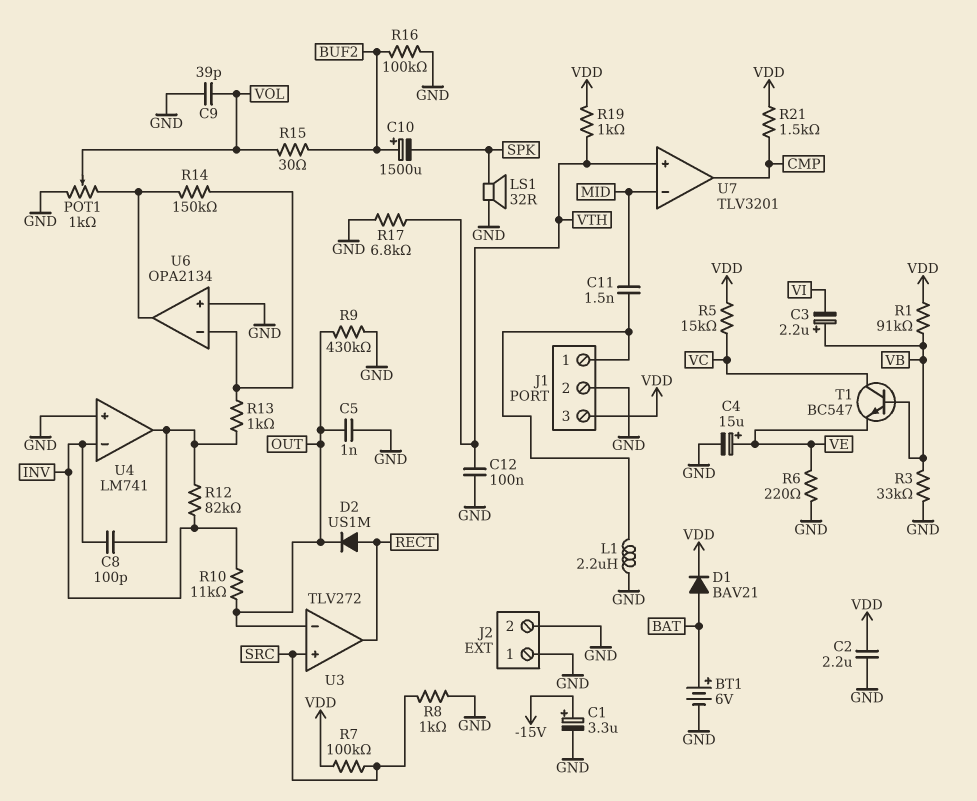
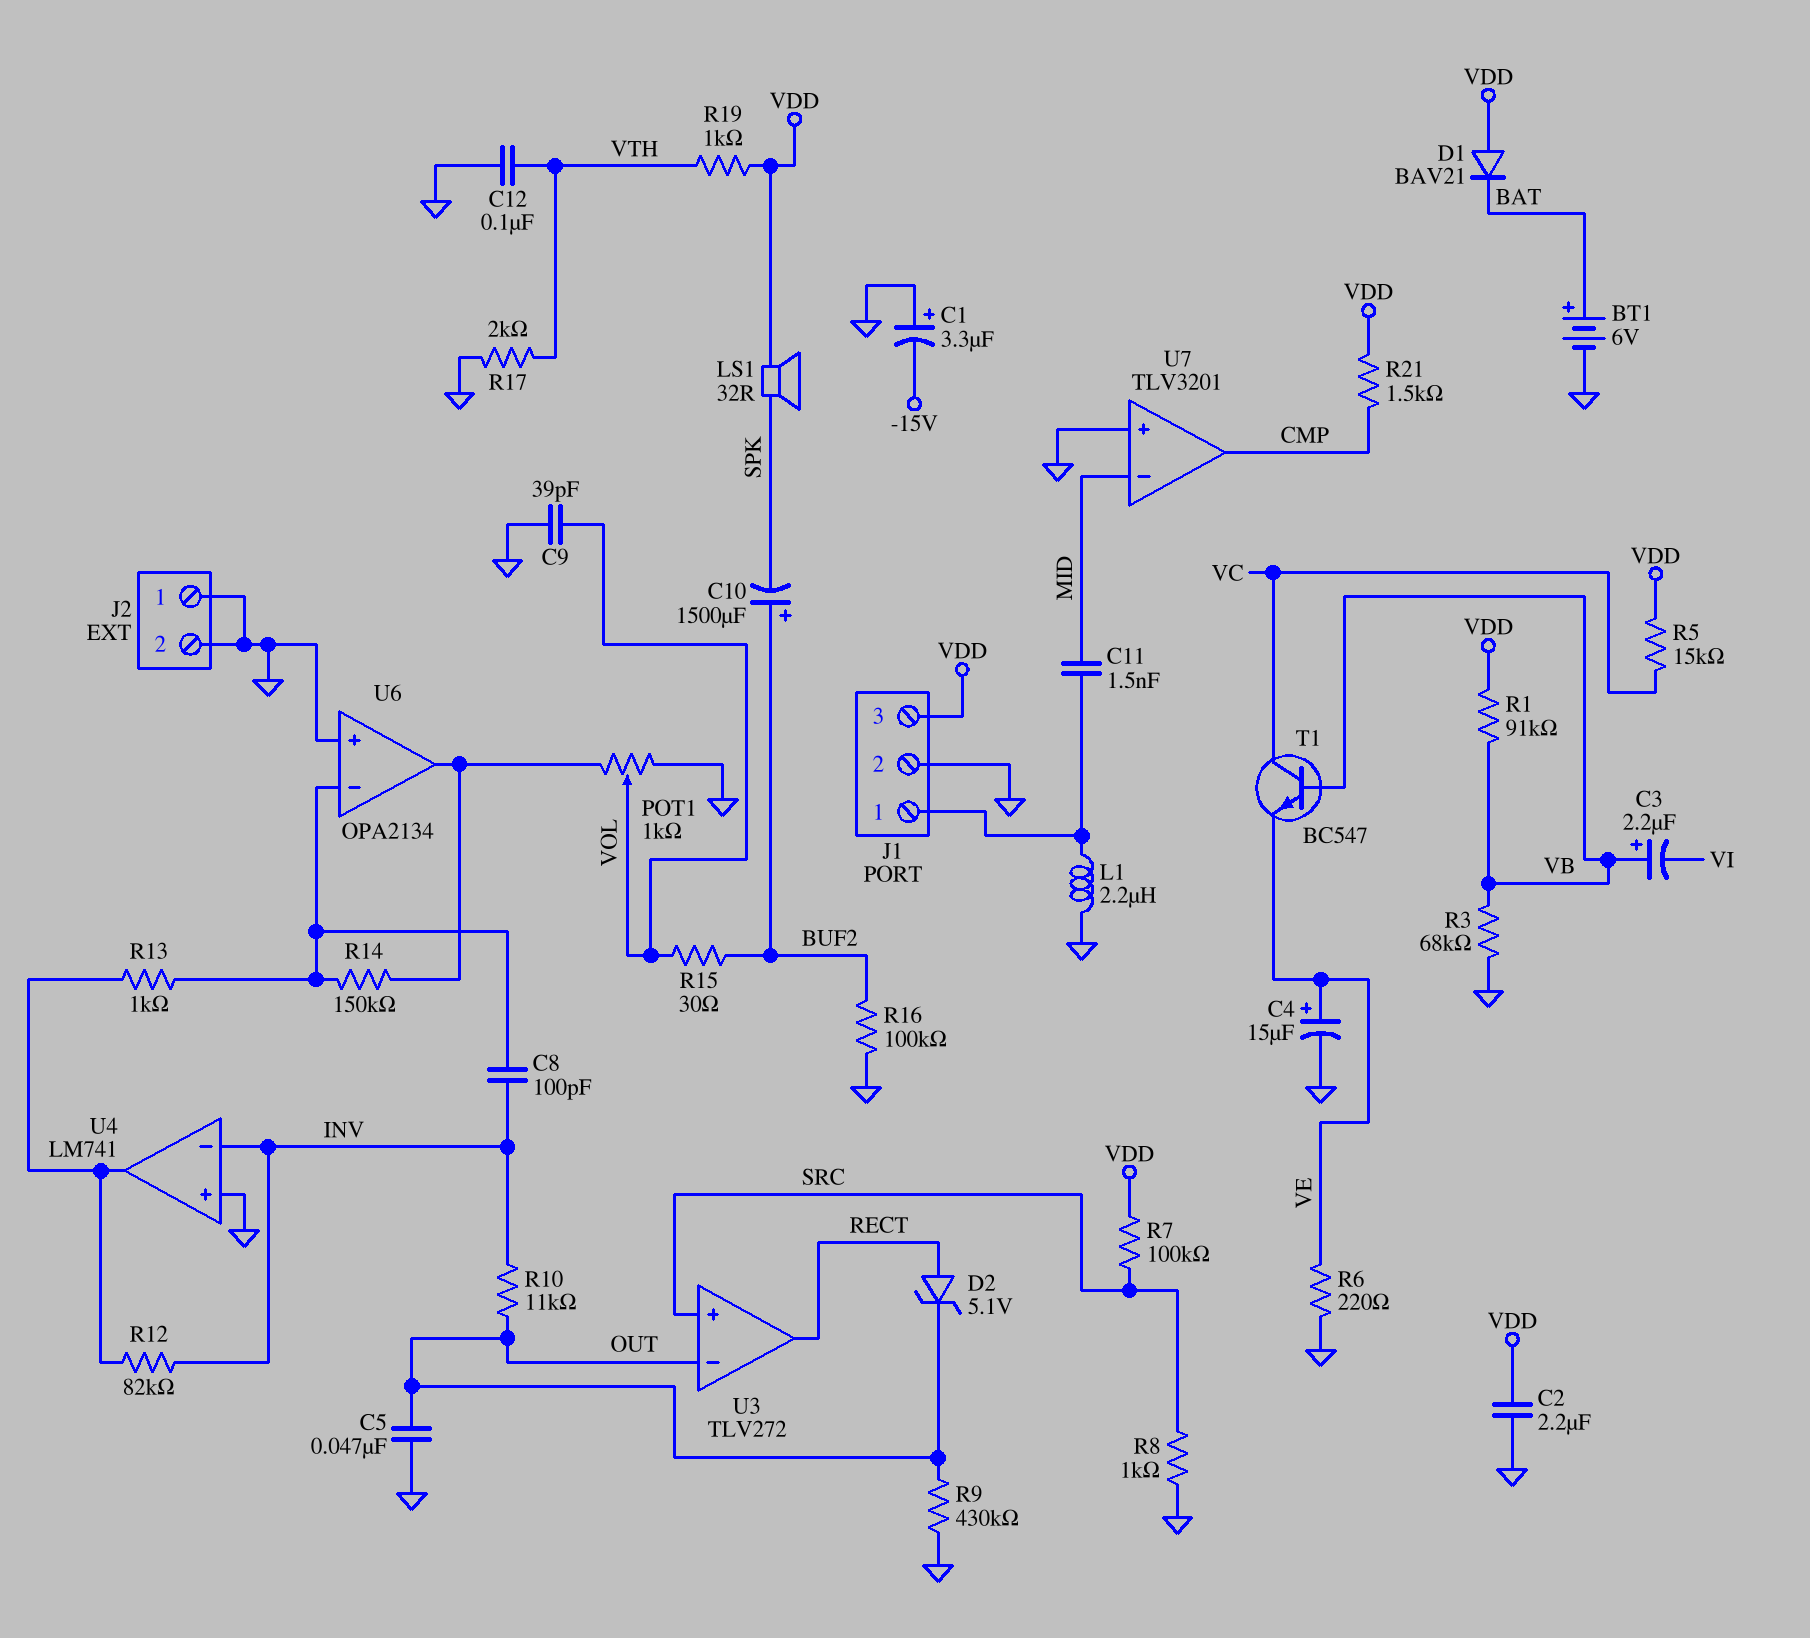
C1: 3.3uF (plus -15V, minus GND) -> 3.3uF (plus GND, minus -15V)
C5: 1nF (GND, OUT) -> 47nF (GND, OUT)
C8: 100pF (INV, U4/out) -> 100pF (INV, U6/in-)
D1: diode BAV21 (A BAT, K VDD) -> diode BAV21 (A VDD, K BAT)
D2: diode US1M (A RECT, K OUT) -> zener 5.1V (A RECT, K OUT)
LS1: speaker 32R (GND, SPK) -> speaker 32R (SPK, VDD)
R3: 33k (GND, VB) -> 68k (GND, VB)
R17: 6.8k (GND, VTH) -> 2k (GND, VTH)
U7 pin in+: VTH -> GND

